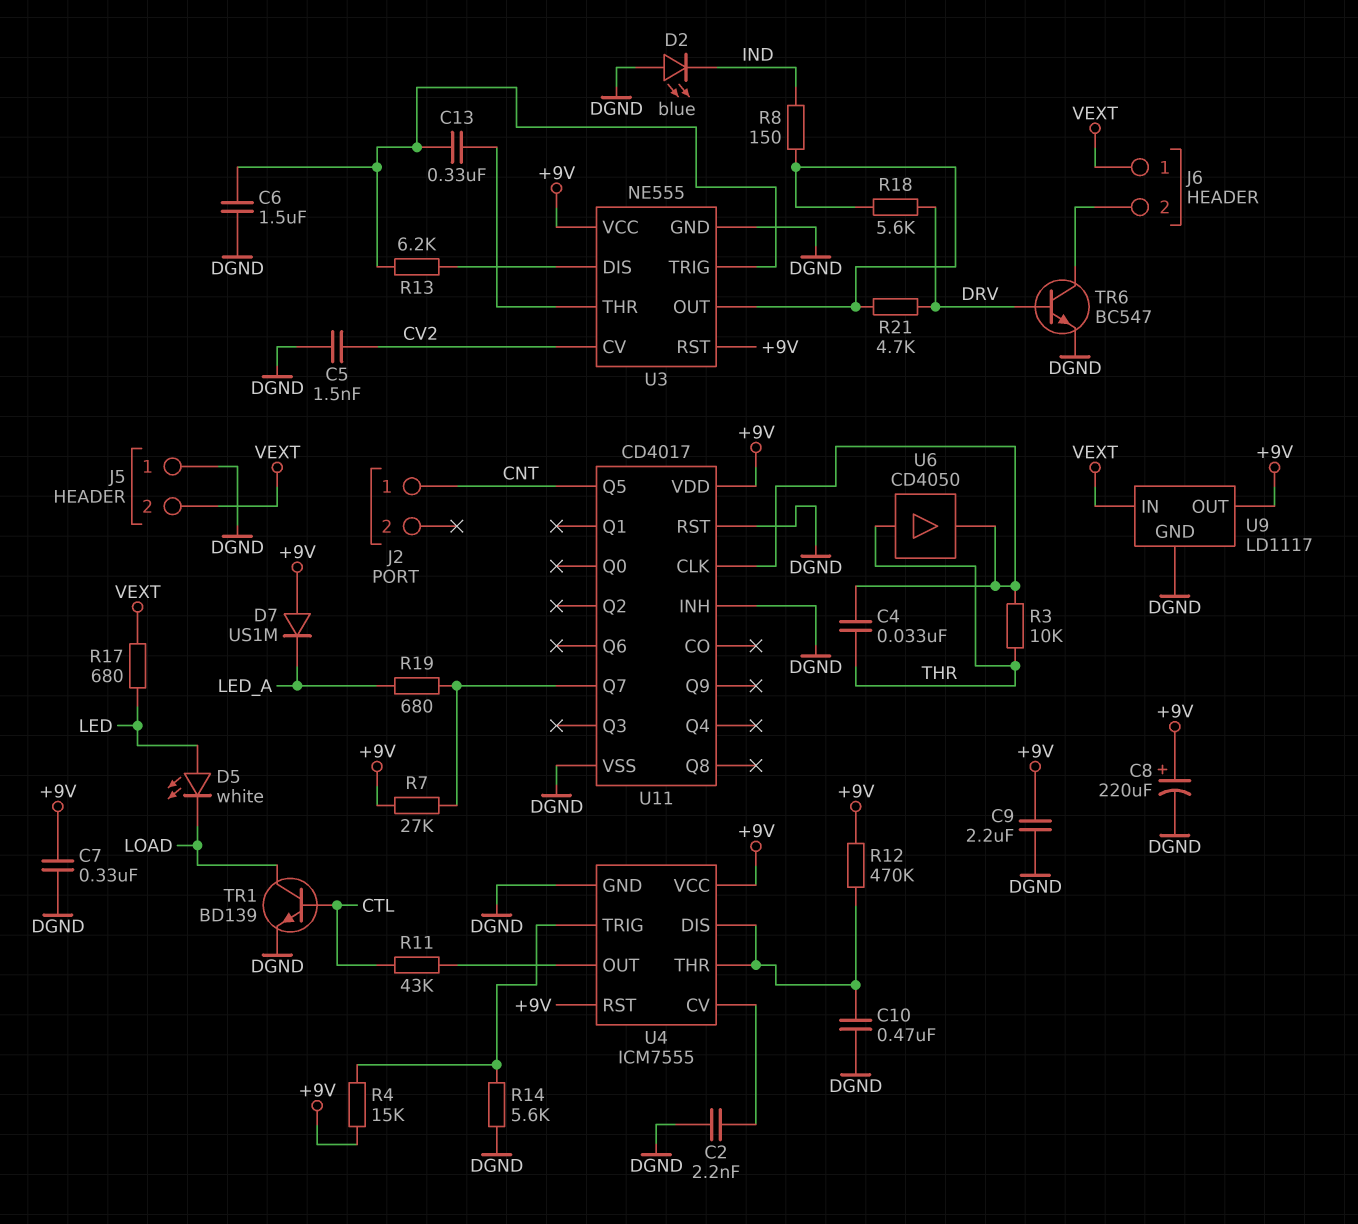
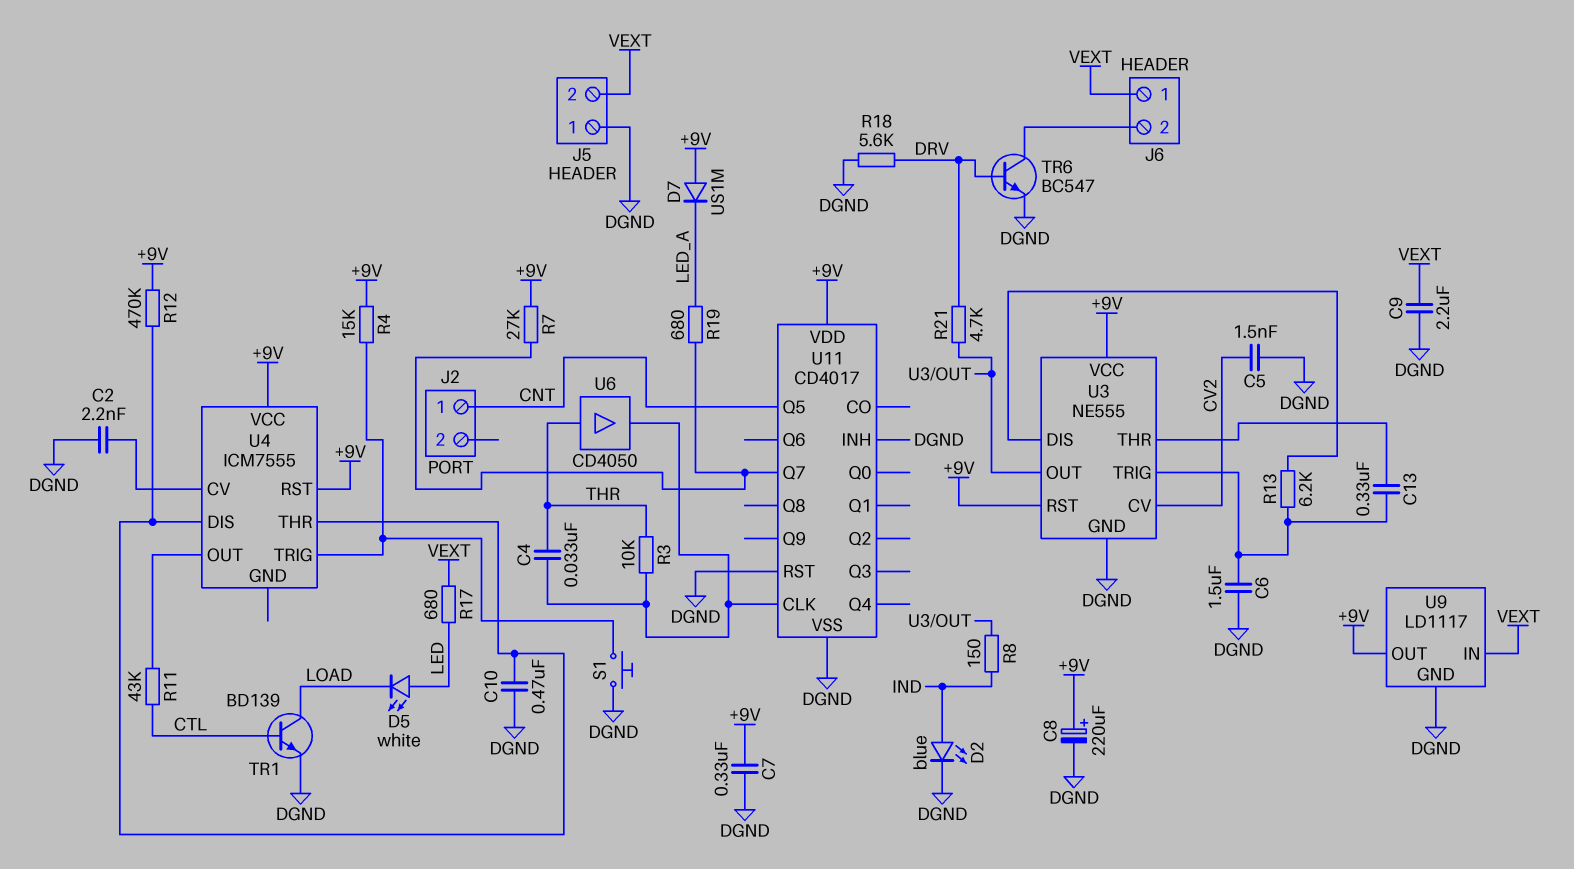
C9: 2.2uF (+9V, DGND) -> 2.2uF (DGND, VEXT)
D2: LED blue (A DGND, K IND) -> LED blue (A IND, K DGND)
R14: 5.6k (DGND, U4/TRIG) -> none
R18: 5.6k (DRV, U3/OUT) -> 5.6k (DGND, DRV)
S1: none -> button (DGND, U4/TRIG)
U4 pin GND: DGND -> none

